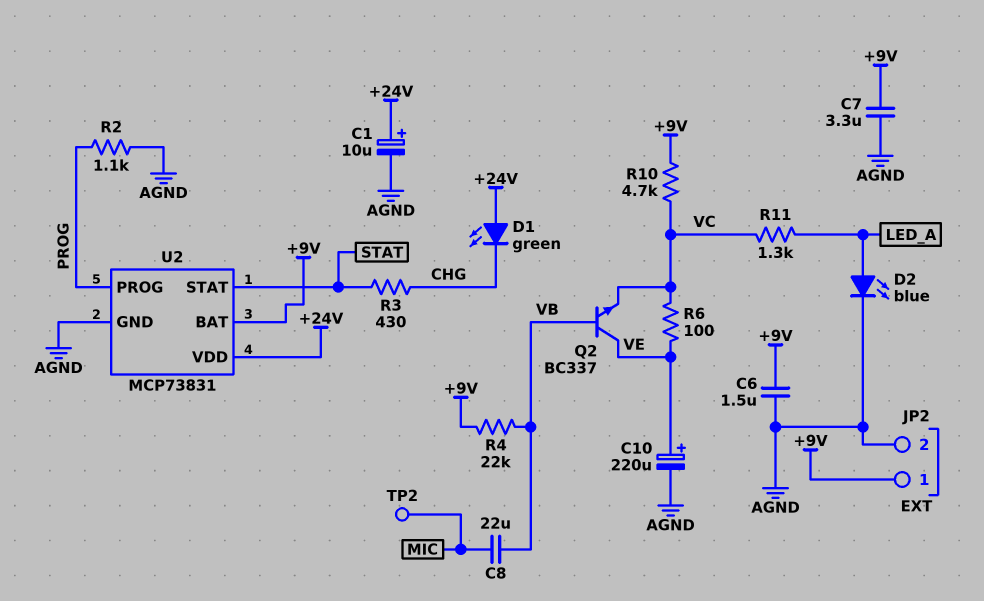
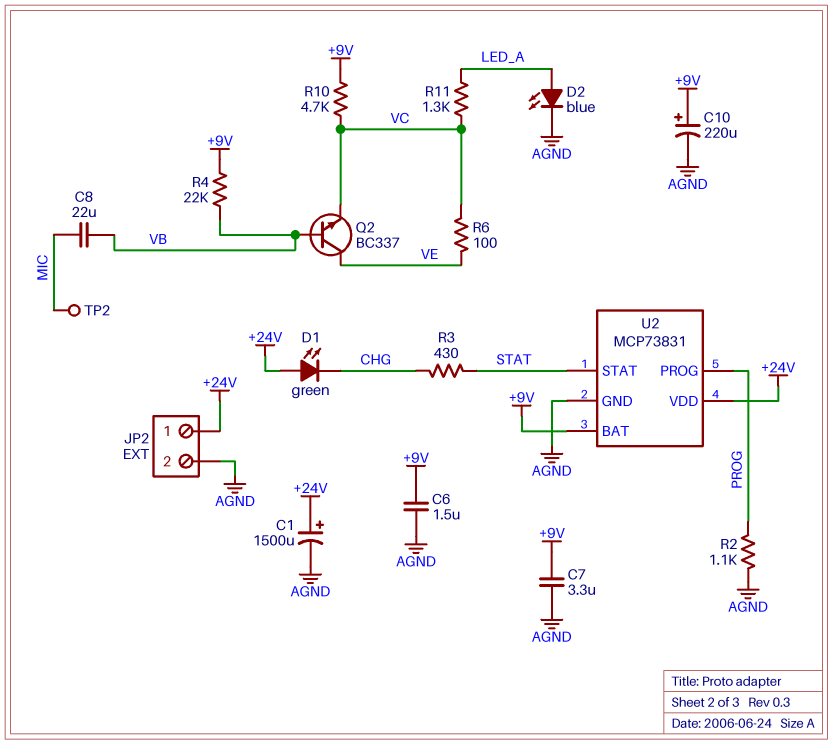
C1: 10uF (plus +24V, minus AGND) -> 1500uF (plus +24V, minus AGND)
C10: 220uF (plus VE, minus AGND) -> 220uF (plus +9V, minus AGND)
JP2 pin 1: +9V -> +24V

